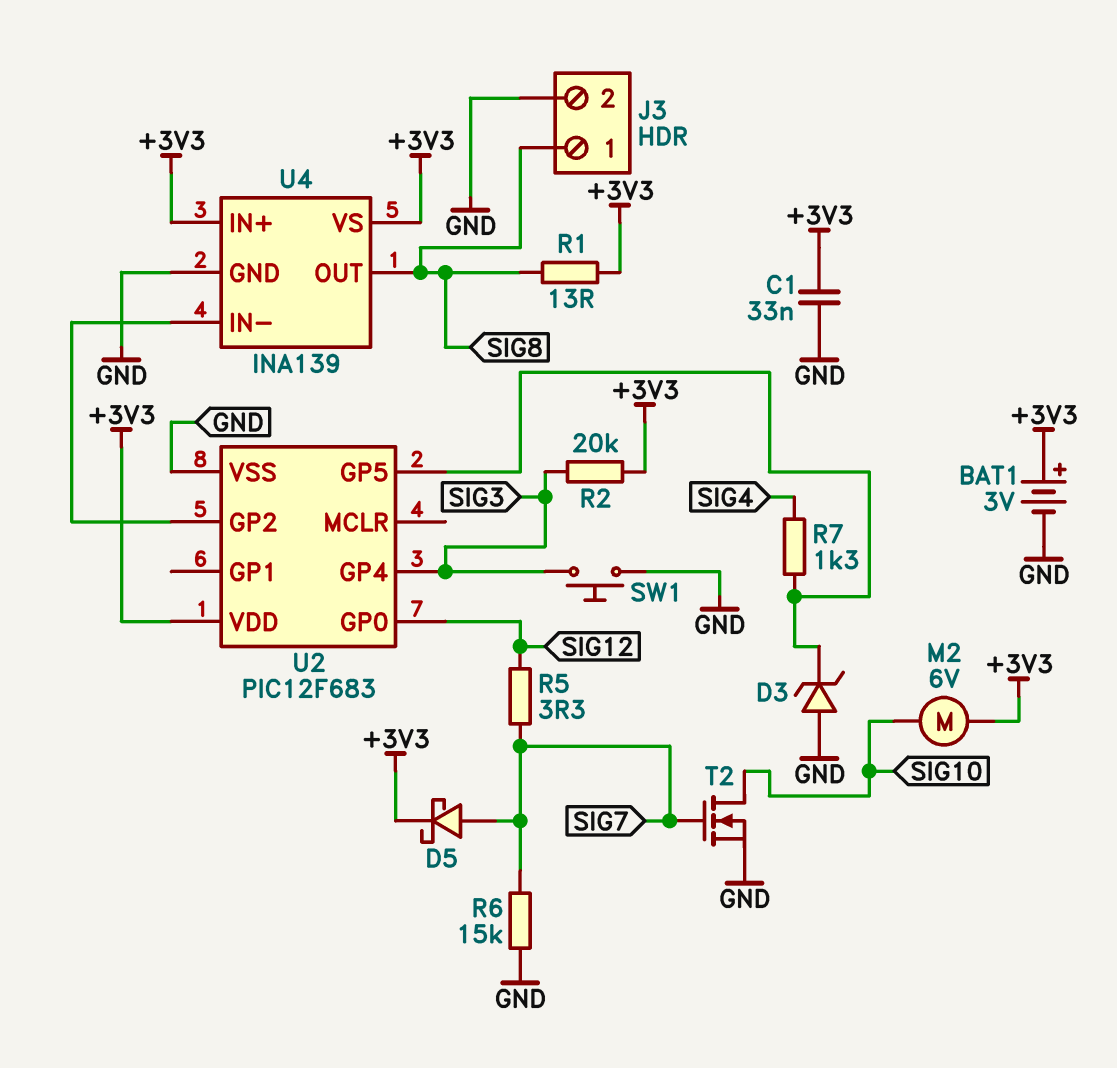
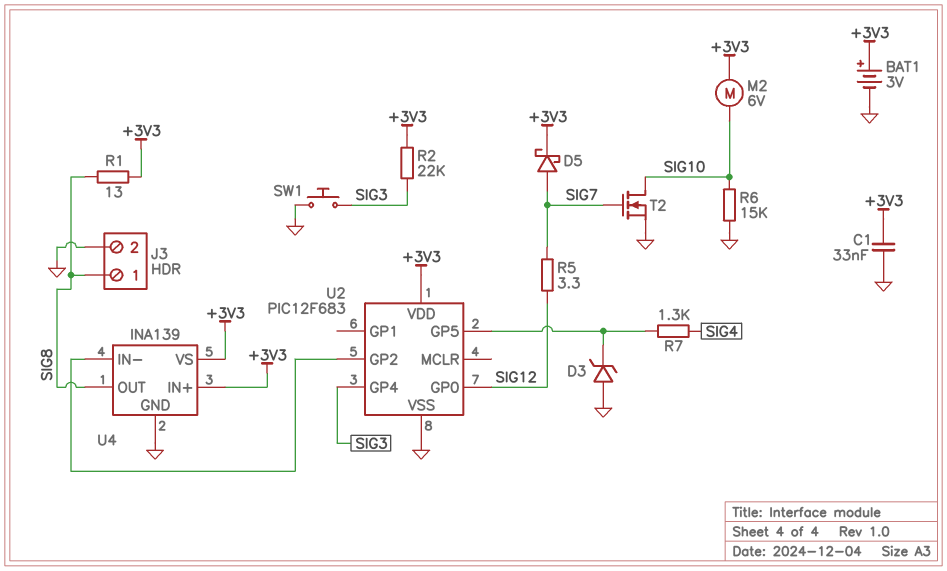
R2: 20k (+3V3, SIG3) -> 22k (+3V3, SIG3)
R6: 15k (GND, SIG7) -> 15k (GND, SIG10)

